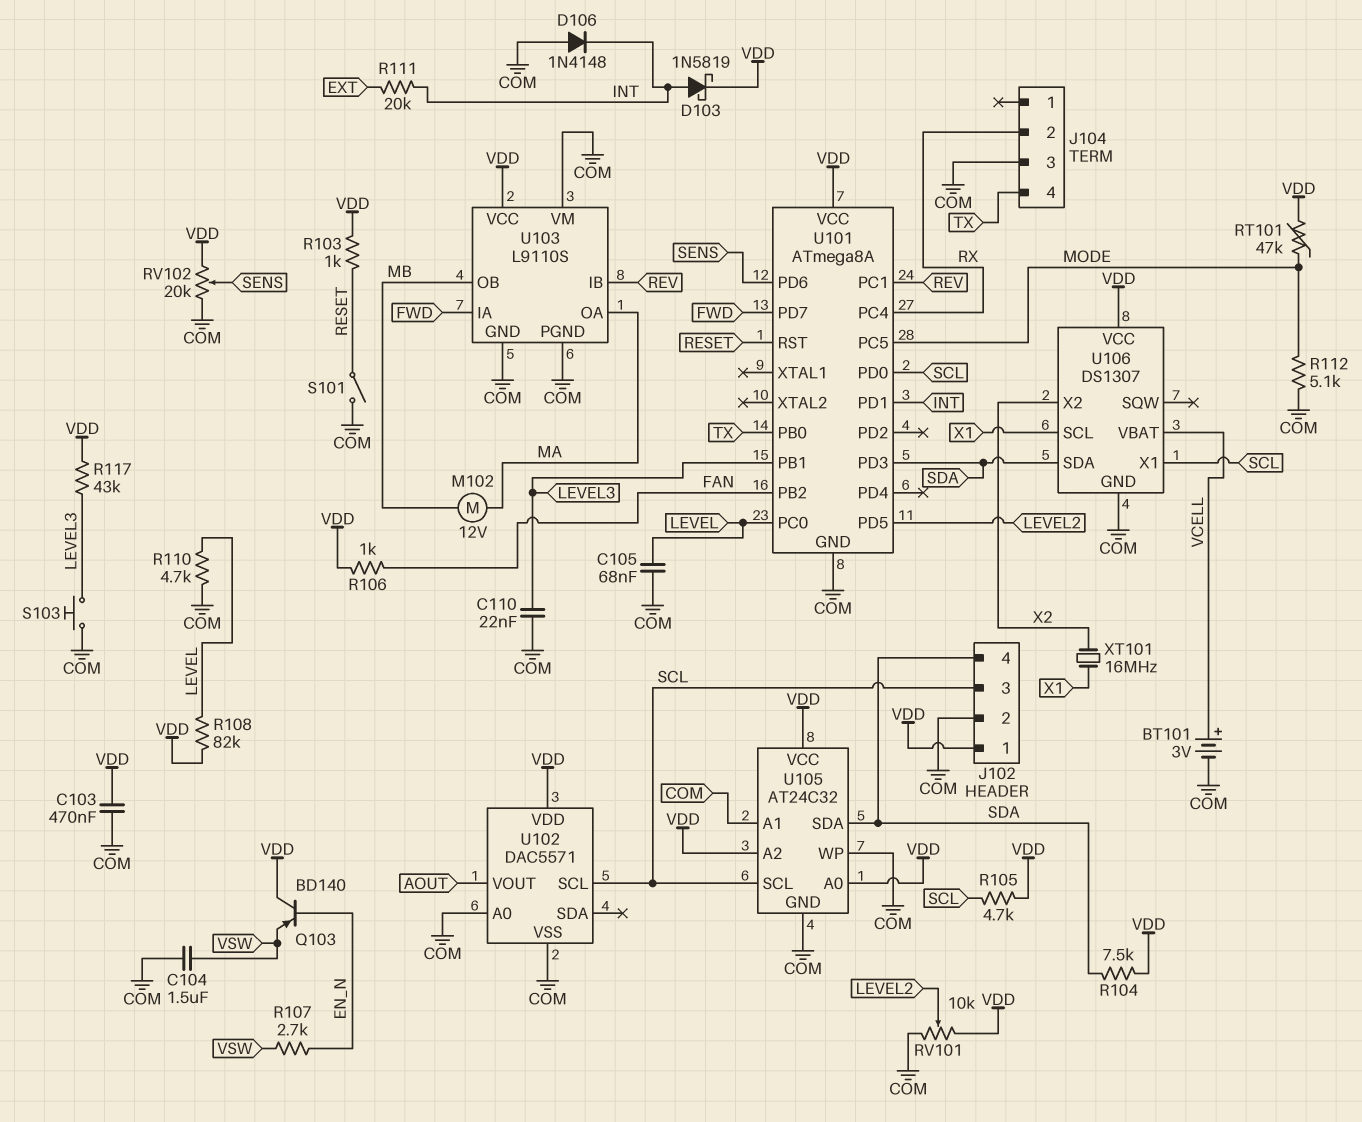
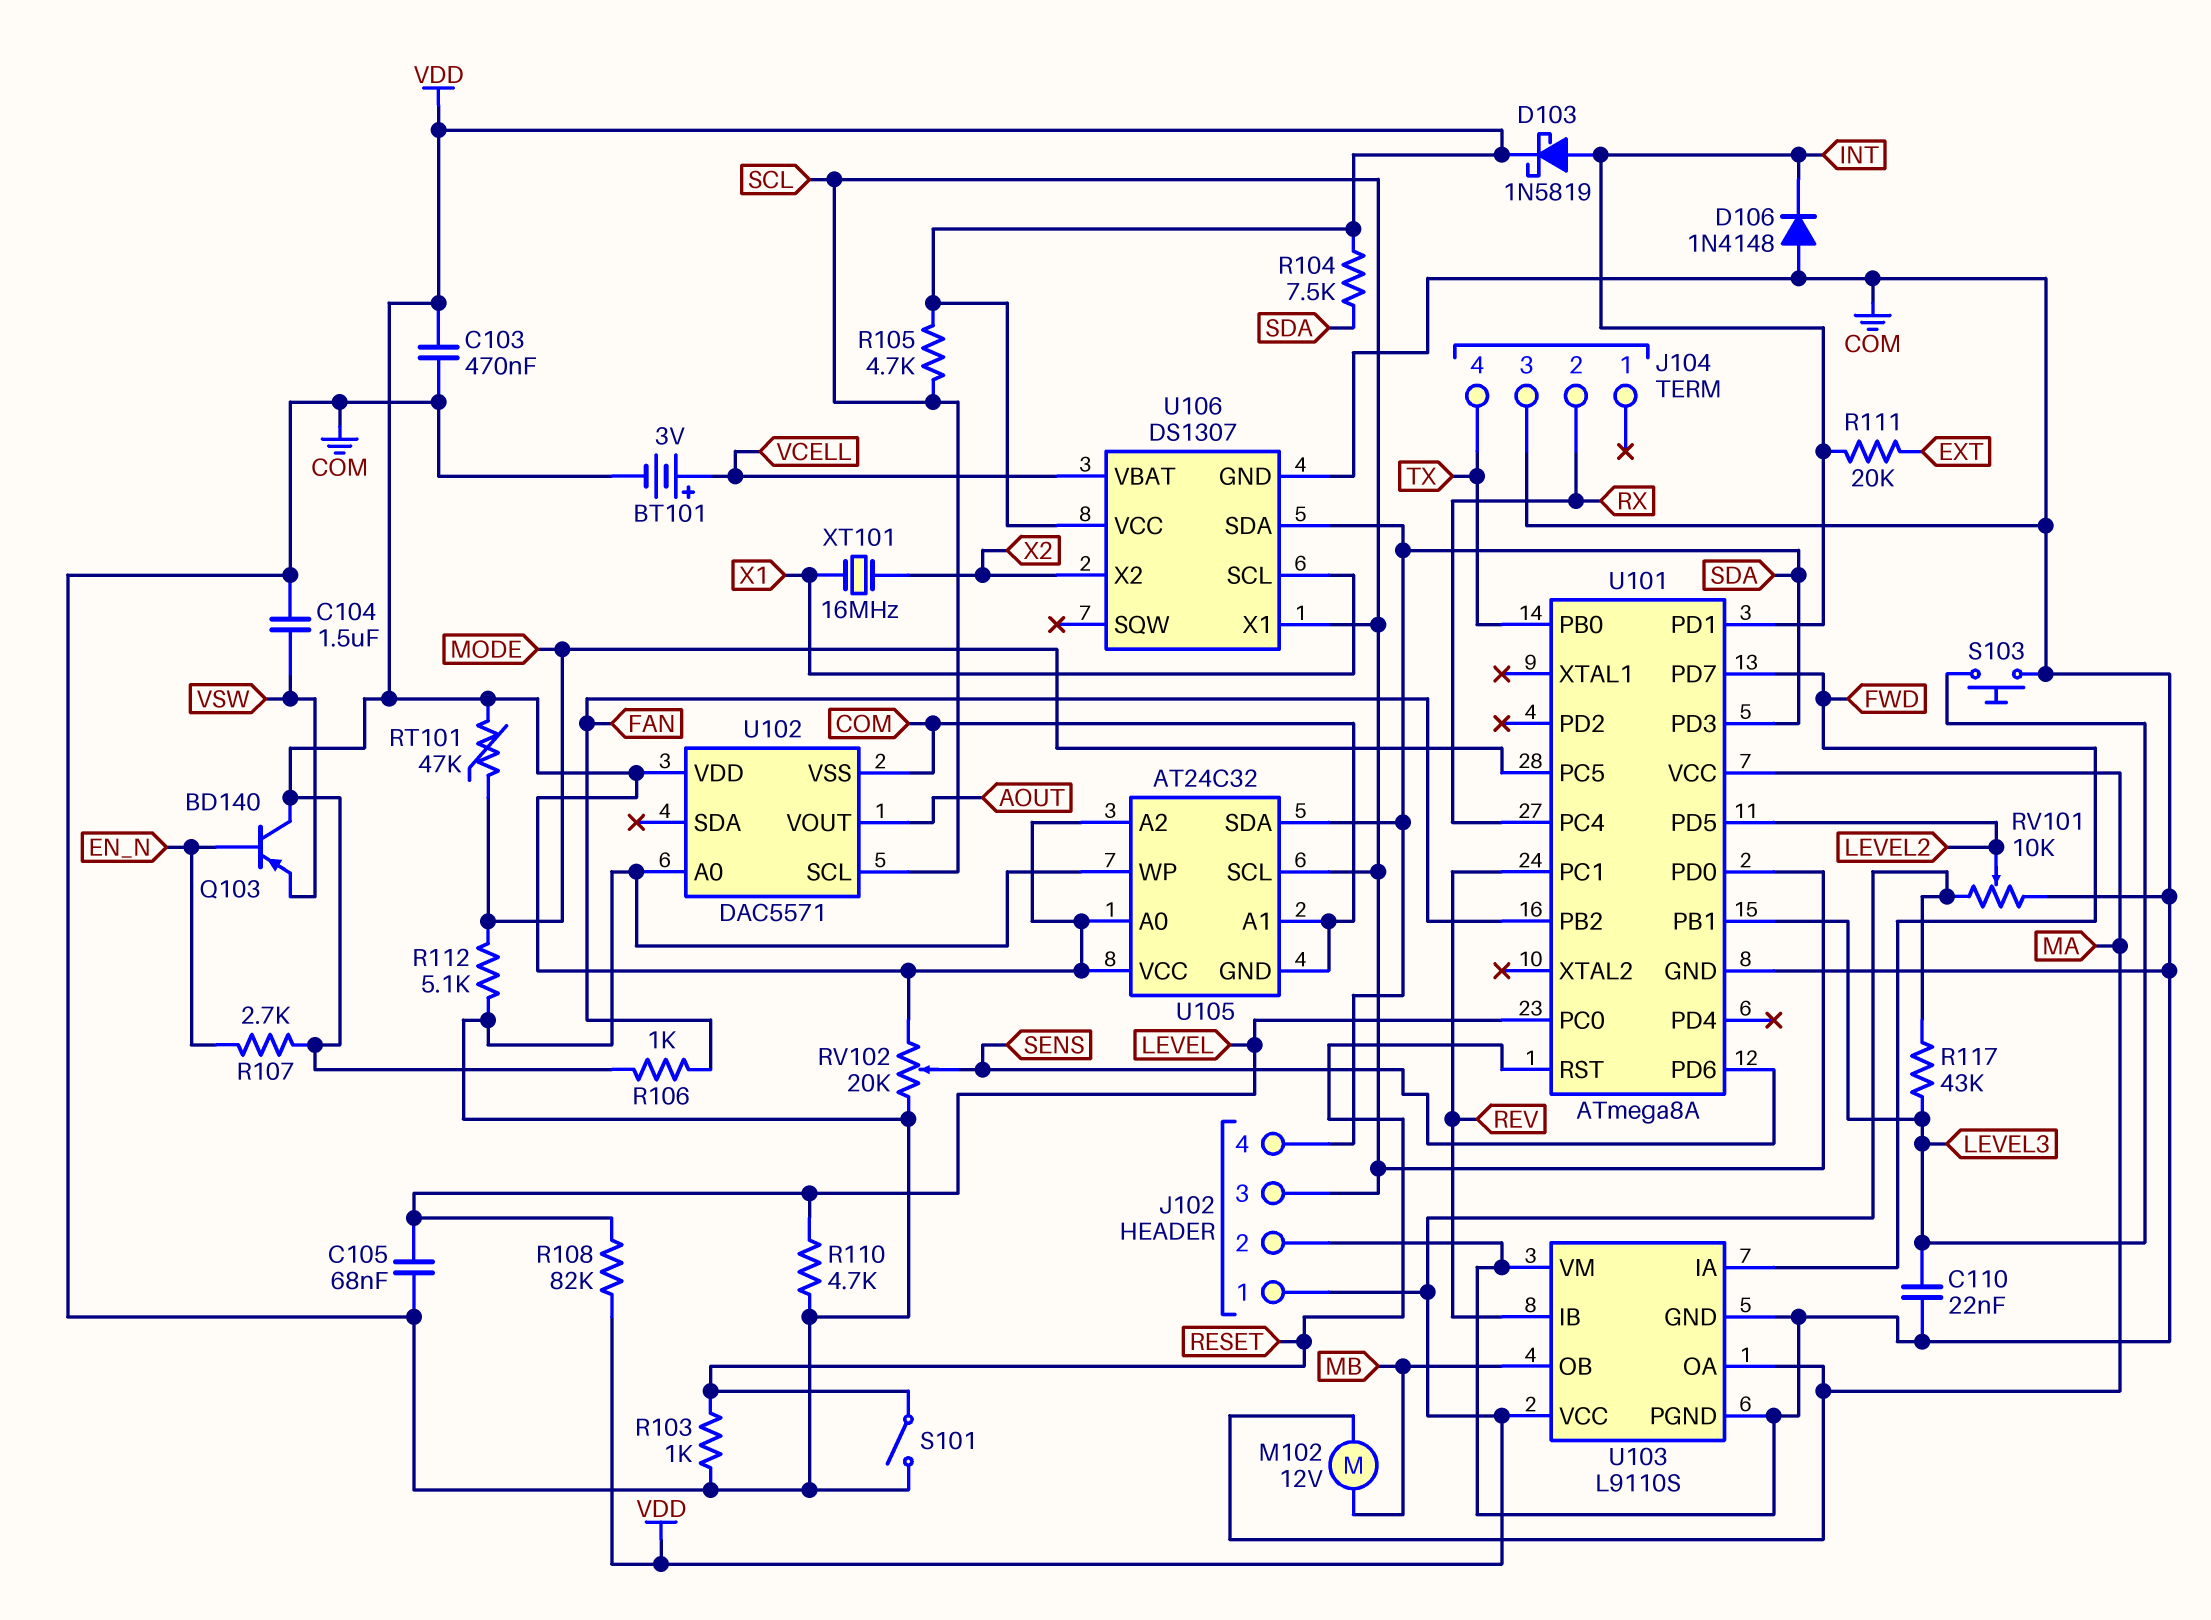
R103: 1k (RESET, VDD) -> 1k (COM, RESET)
R107: 2.7k (EN_N, VSW) -> 2.7k (EN_N, VDD)
U101 pin VCC: VDD -> MA

